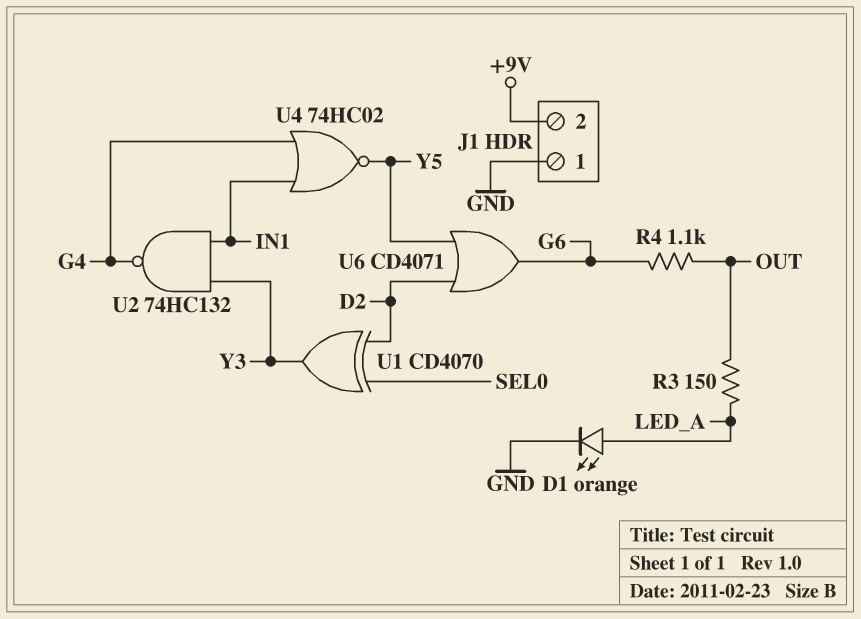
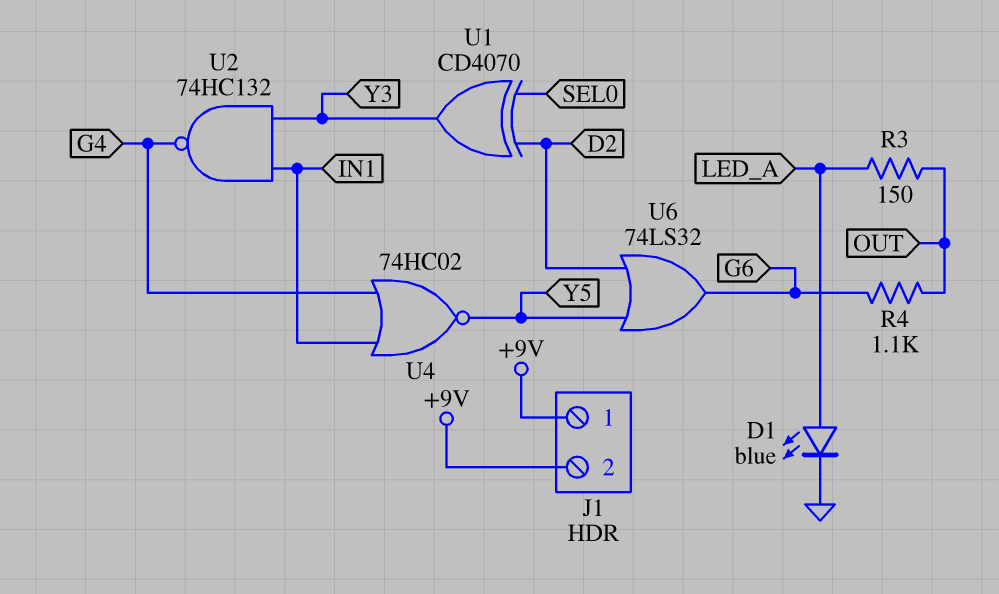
D1: LED orange (A LED_A, K GND) -> LED blue (A LED_A, K GND)
J1 pin 1: GND -> +9V
U6: OR CD4071 (in D2, in Y5, out G6) -> OR 74LS32 (in D2, in Y5, out G6)

